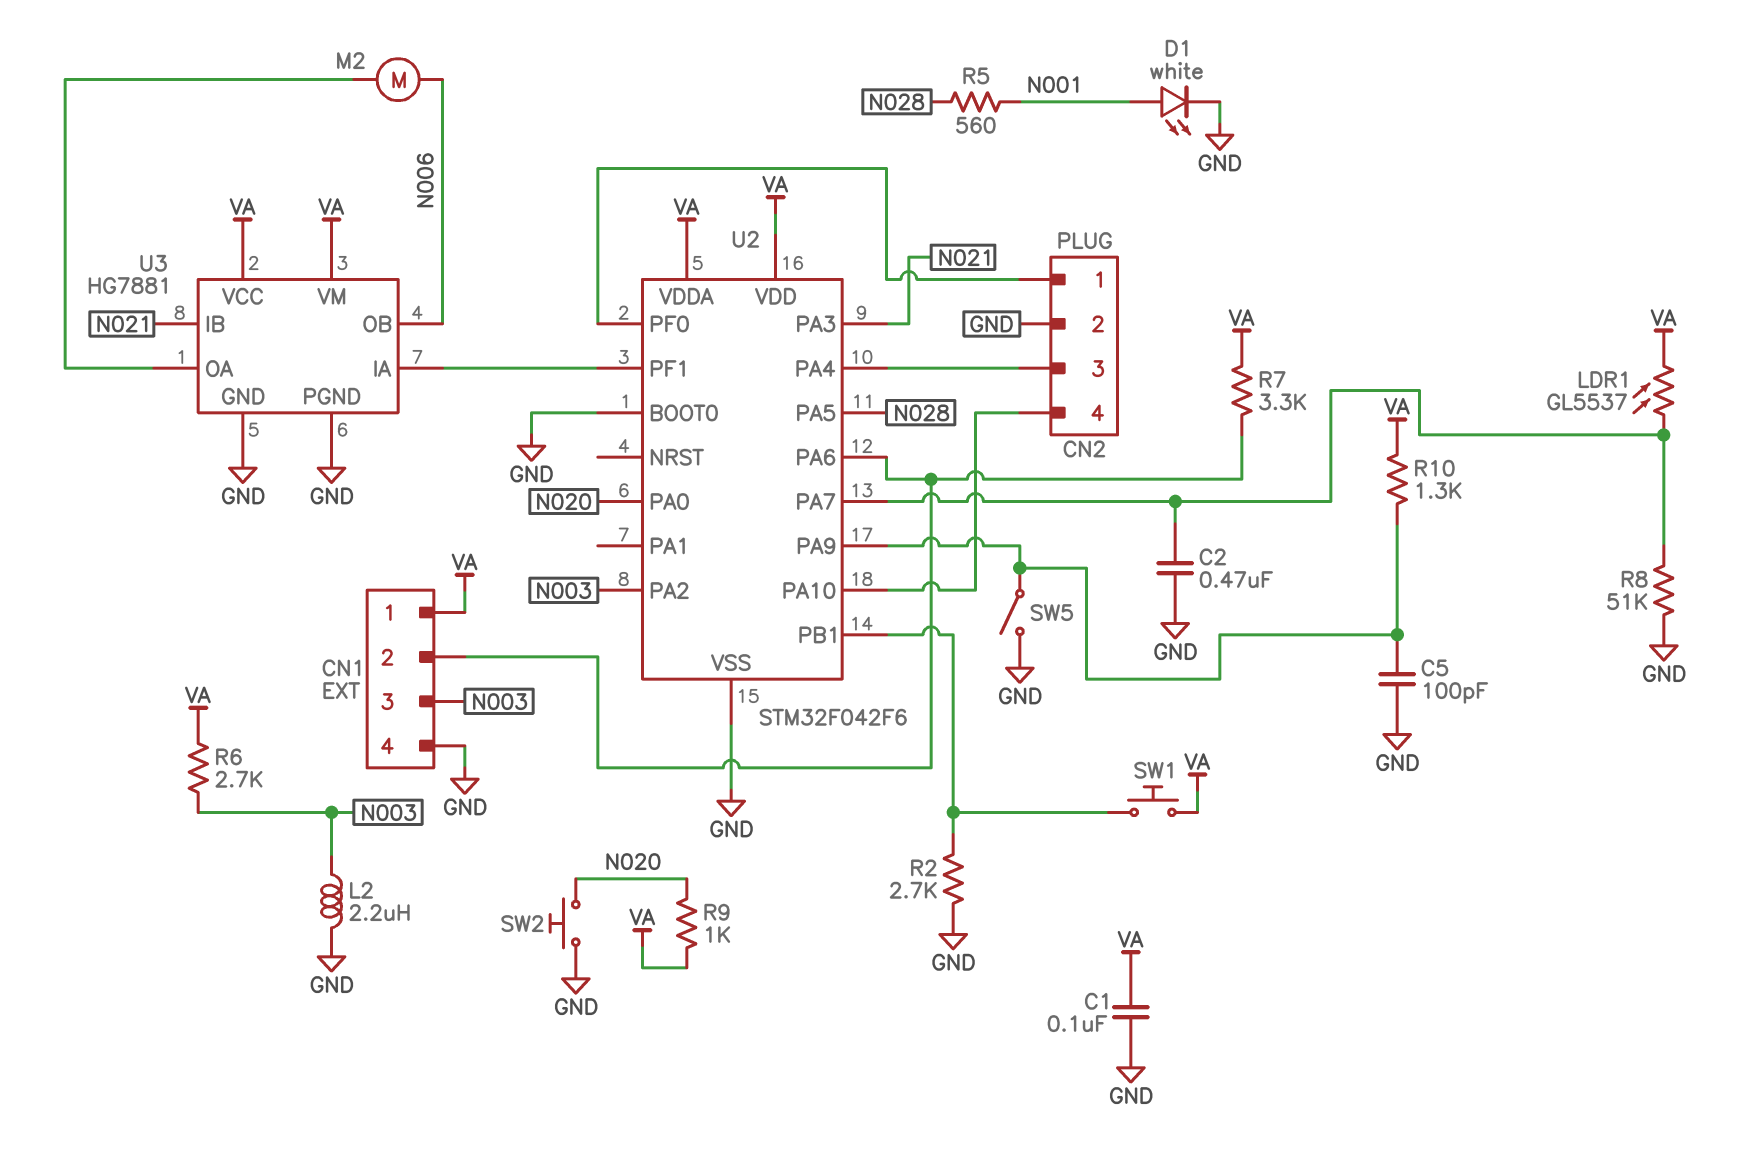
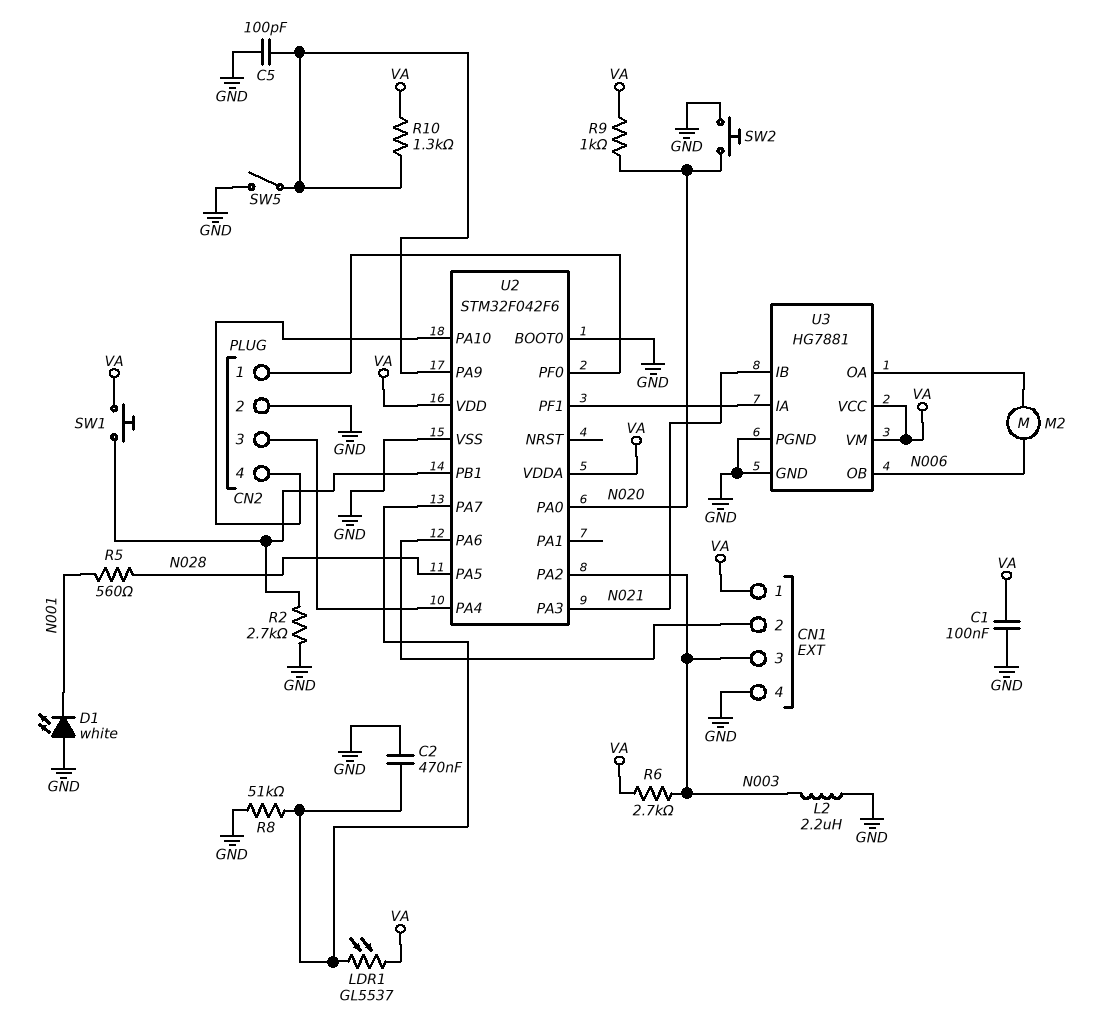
D1: LED white (A N001, K GND) -> LED white (A GND, K N001)
R7: 3.3k (CN1/2, VA) -> none

